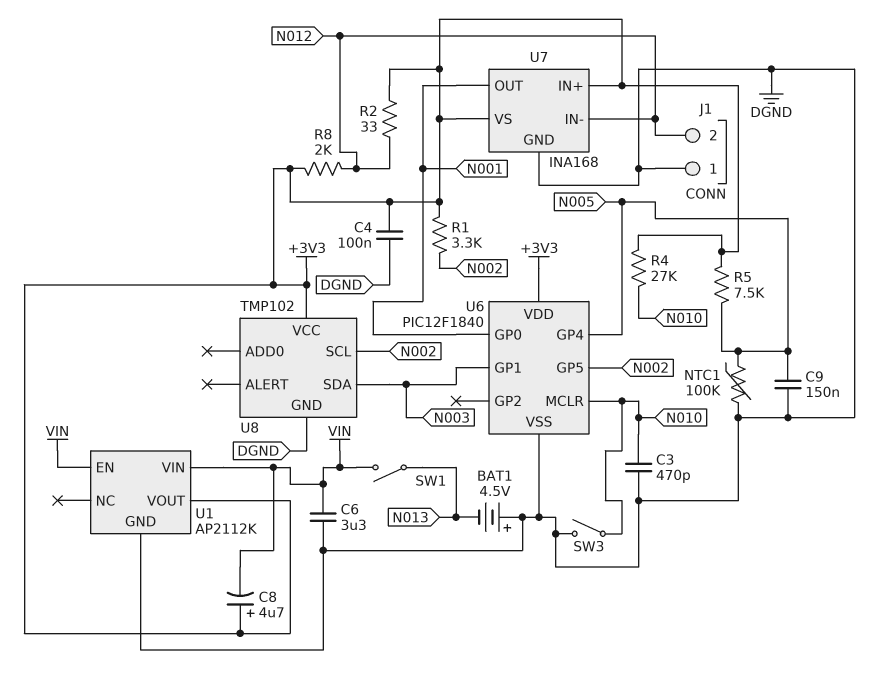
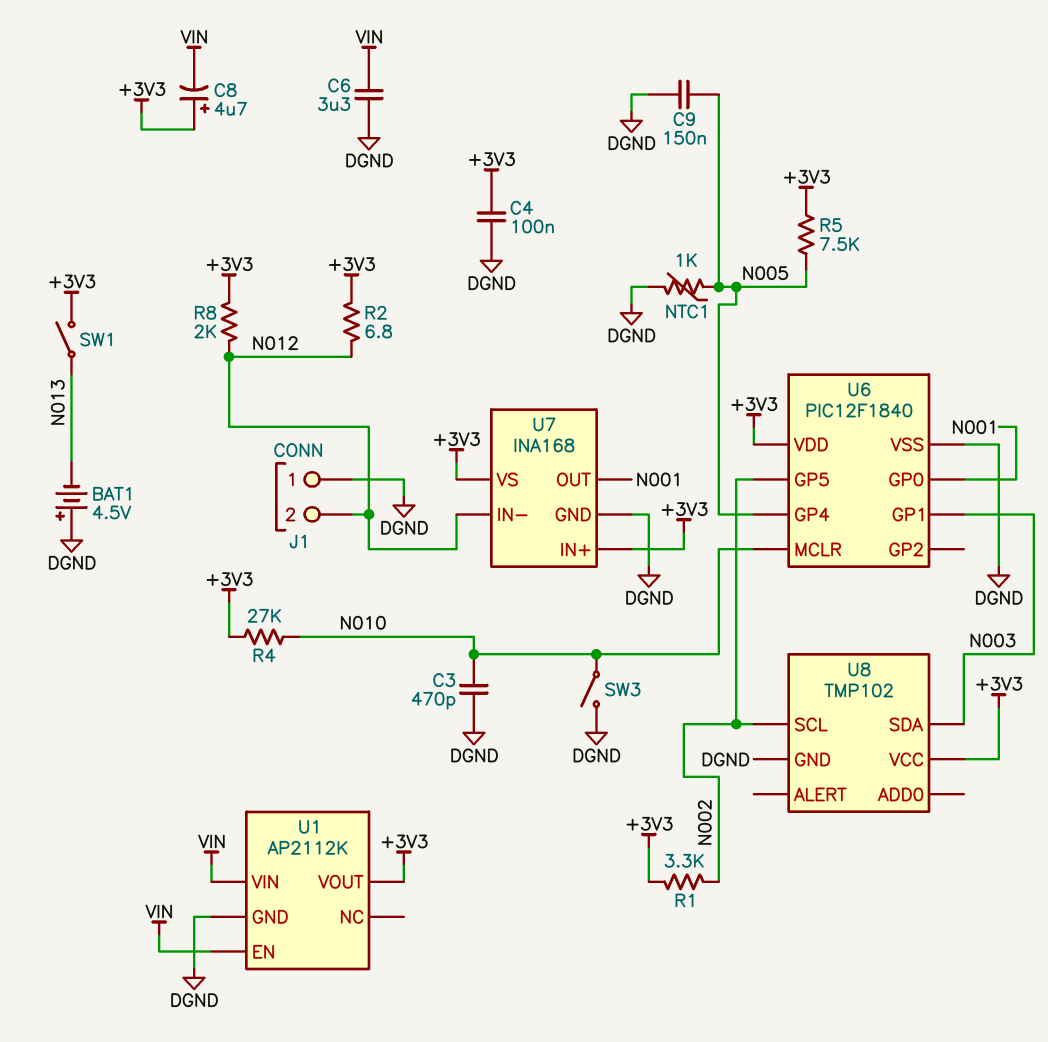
NTC1: 100k (DGND, N005) -> 1k (DGND, N005)
R2: 33 (+3V3, N012) -> 6.8 (+3V3, N012)
SW1: switch (N013, VIN) -> switch (+3V3, N013)

